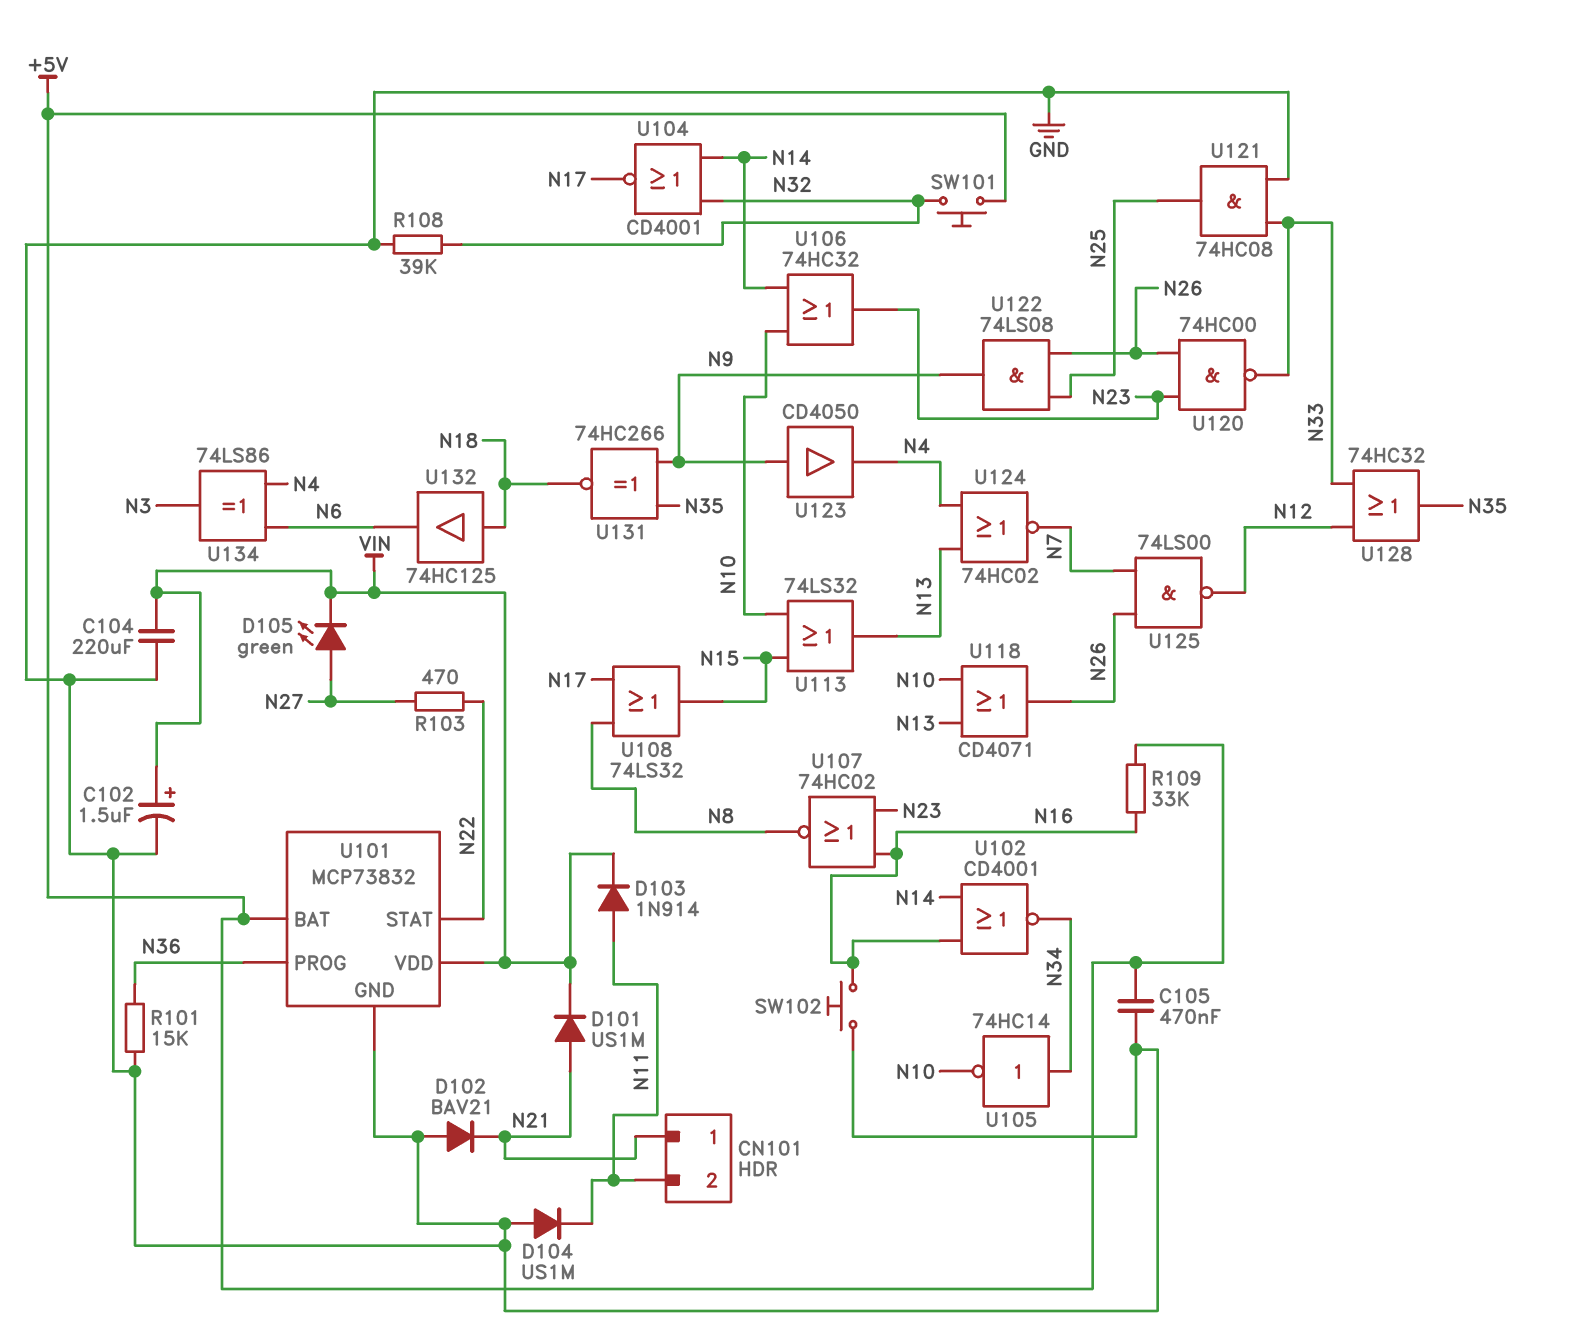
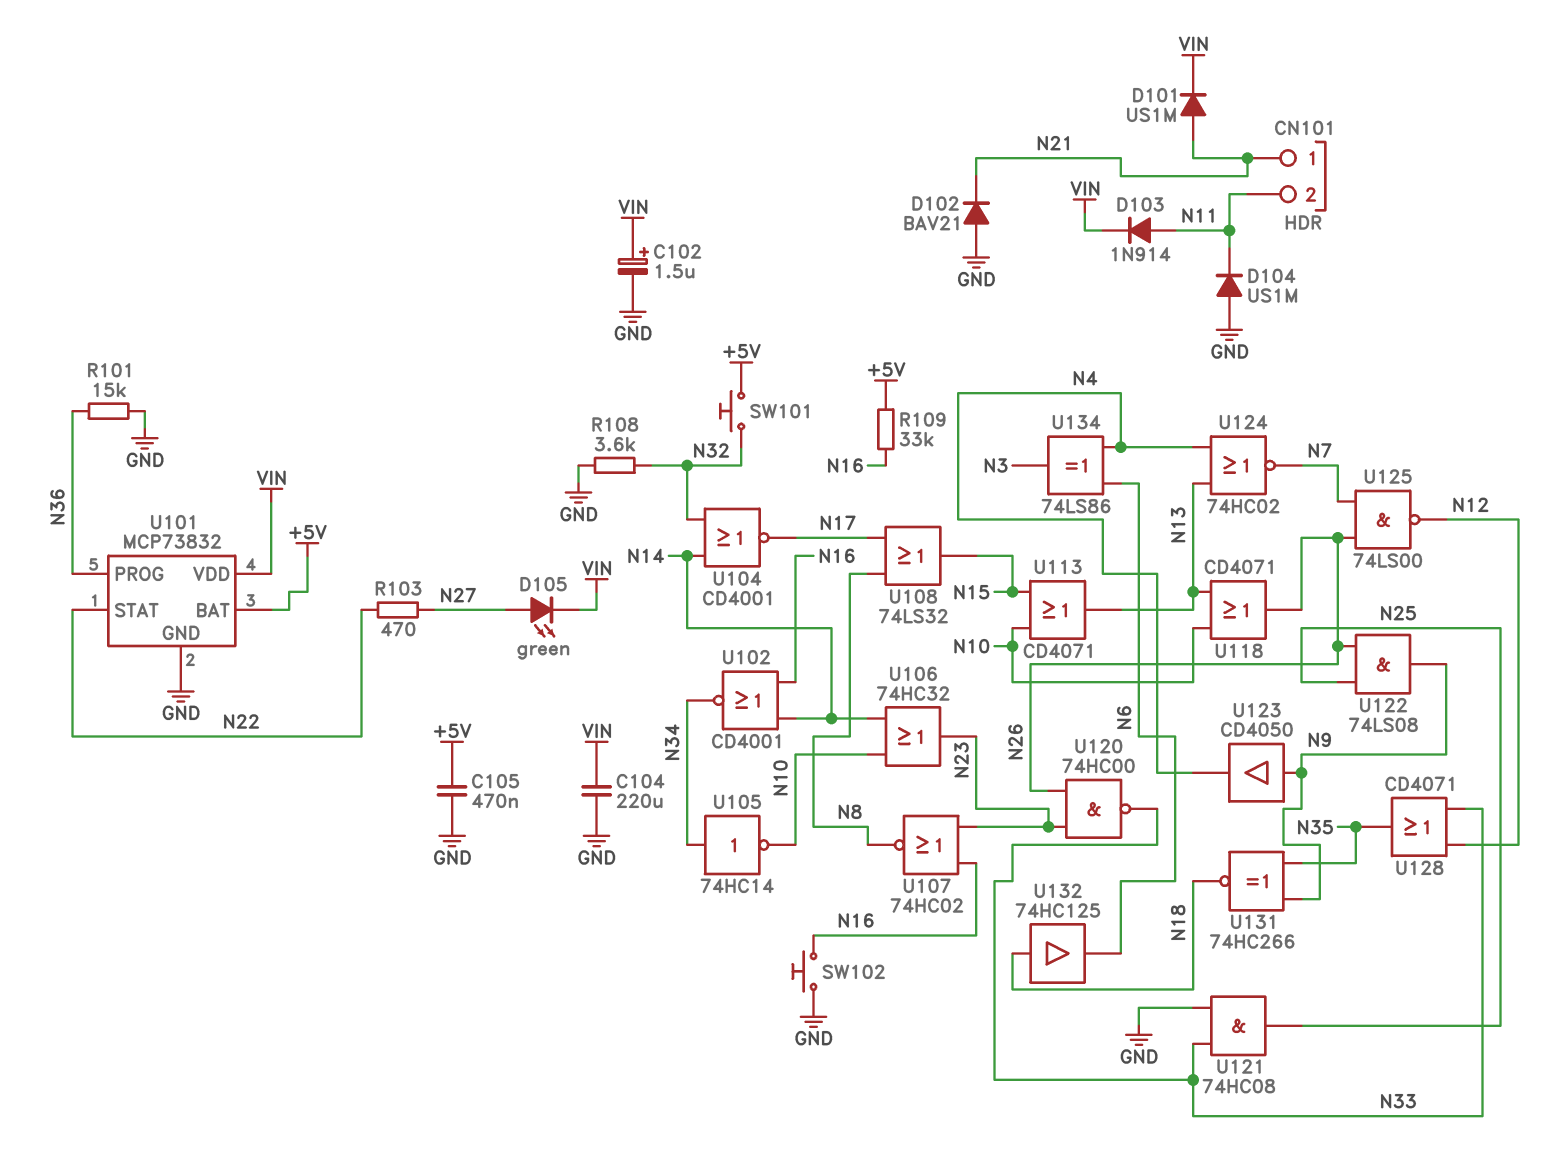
R108: 39k (GND, N32) -> 3.6k (GND, N32)
U113: OR 74LS32 (in N10, in N15, out N13) -> OR CD4071 (in N10, in N15, out N13)
U128: OR 74HC32 (in N12, in N33, out N35) -> OR CD4071 (in N12, in N33, out N35)

